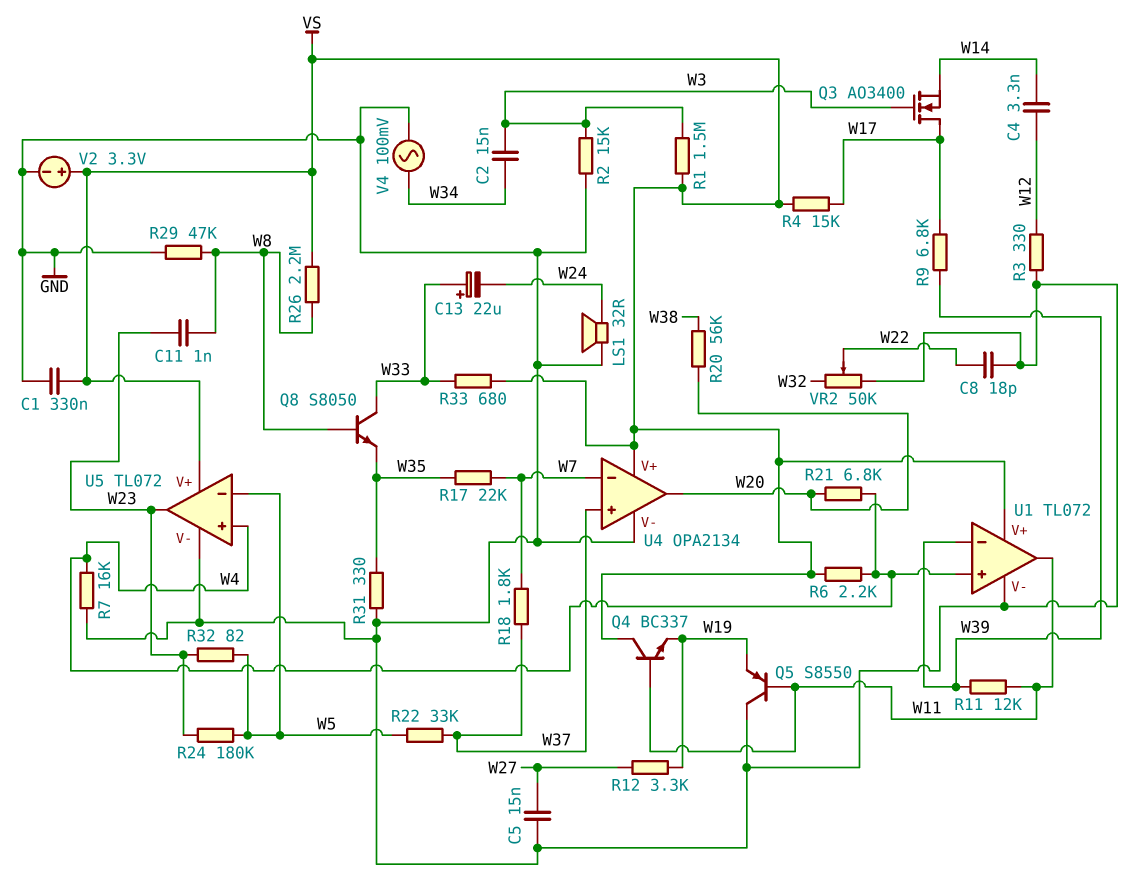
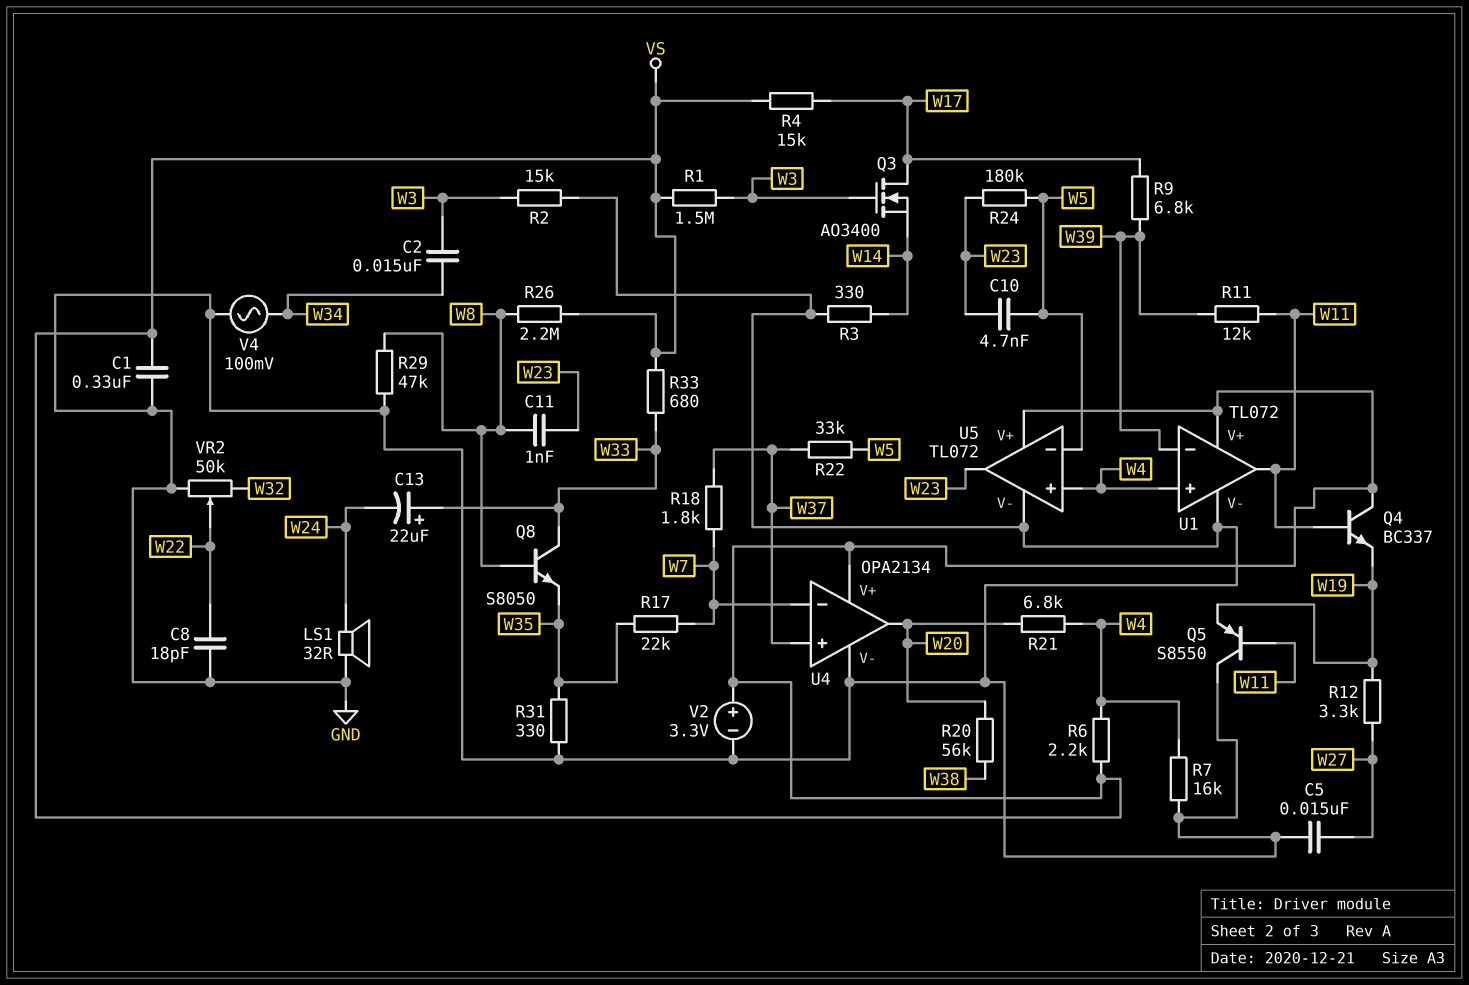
C4: 3.3nF (W12, W14) -> none
C10: none -> 4.7nF (W5, W23)
R3: 330 (GND, W12) -> 330 (GND, W14)
R32: 82 (W5, W23) -> none

